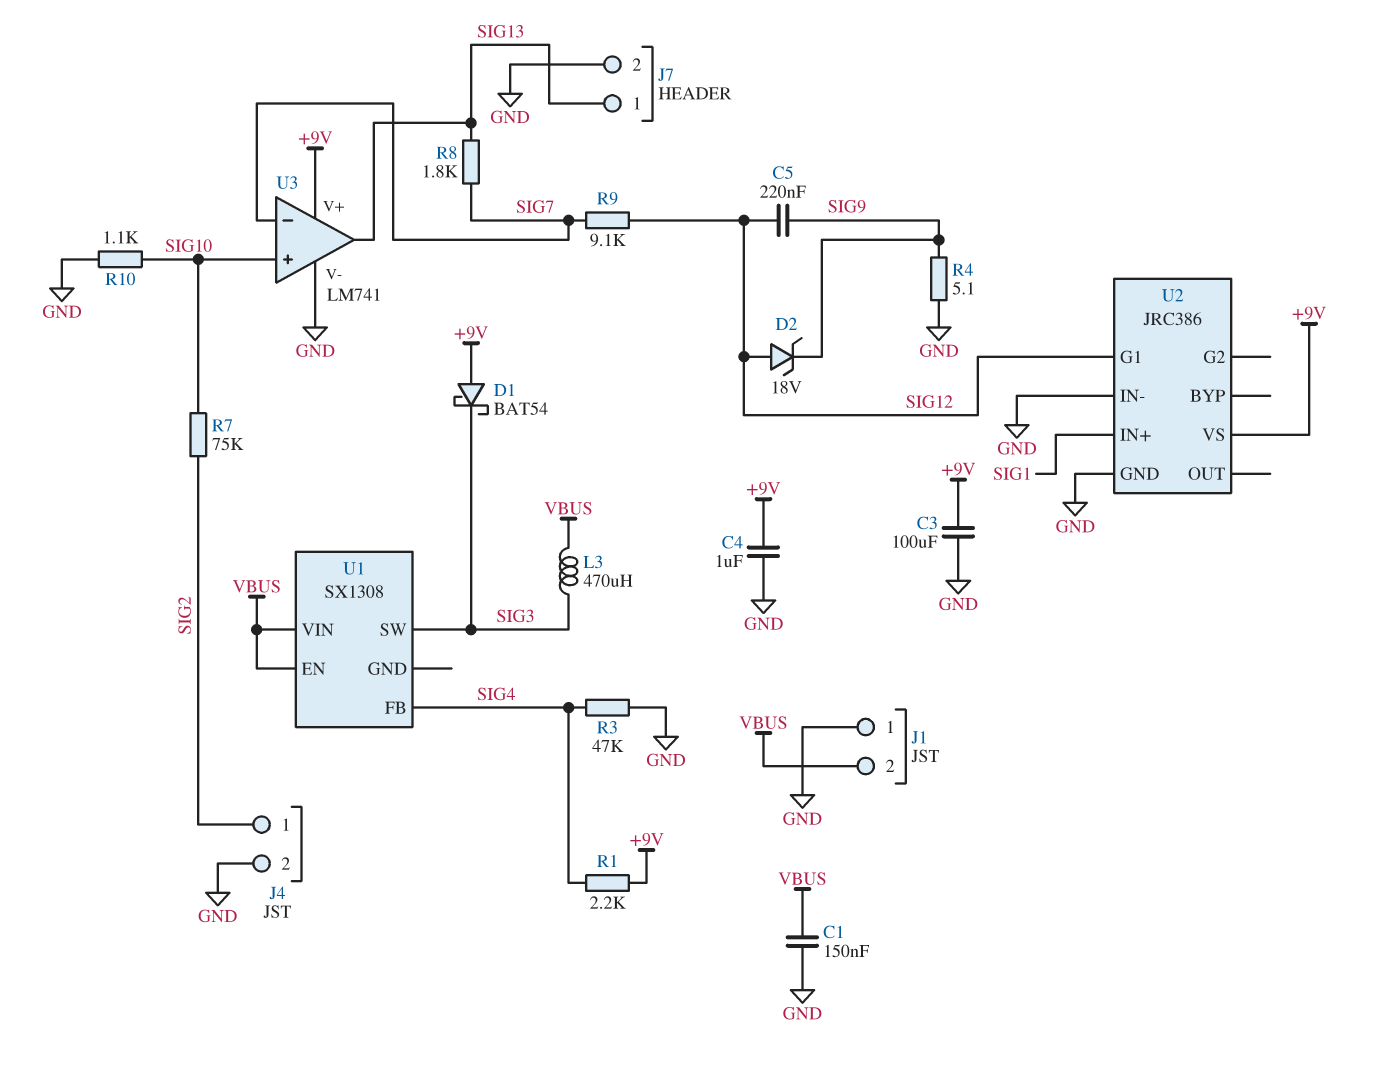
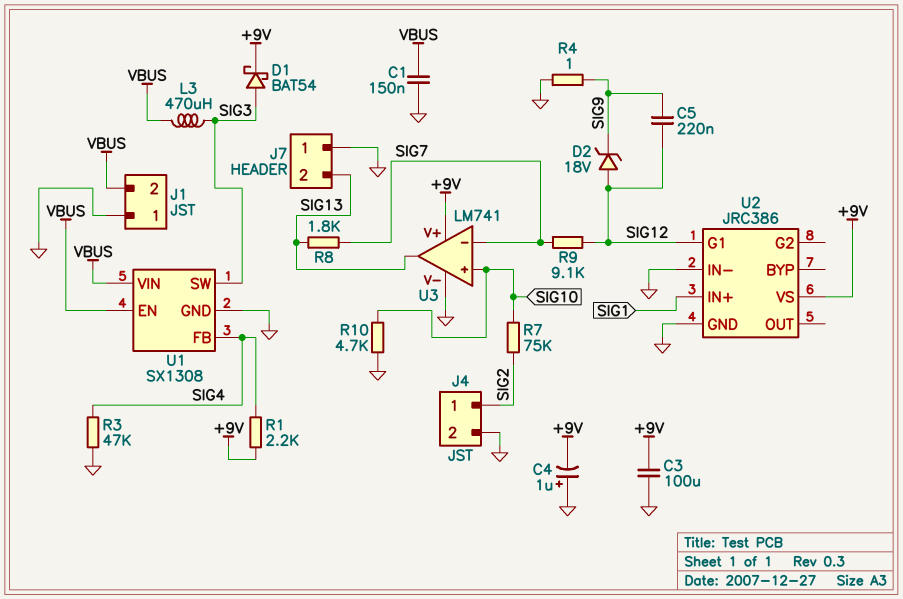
C4: 1uF (+9V, GND) -> 1uF (plus GND, minus +9V)
D1: schottky BAT54 (A +9V, K SIG3) -> schottky BAT54 (A SIG3, K +9V)
J7 pin 1: SIG13 -> GND
J7 pin 2: GND -> SIG13
R4: 5.1 (GND, SIG9) -> 1 (GND, SIG9)
R10: 1.1k (GND, SIG10) -> 4.7k (GND, SIG10)
U1 pin GND: none -> GND

